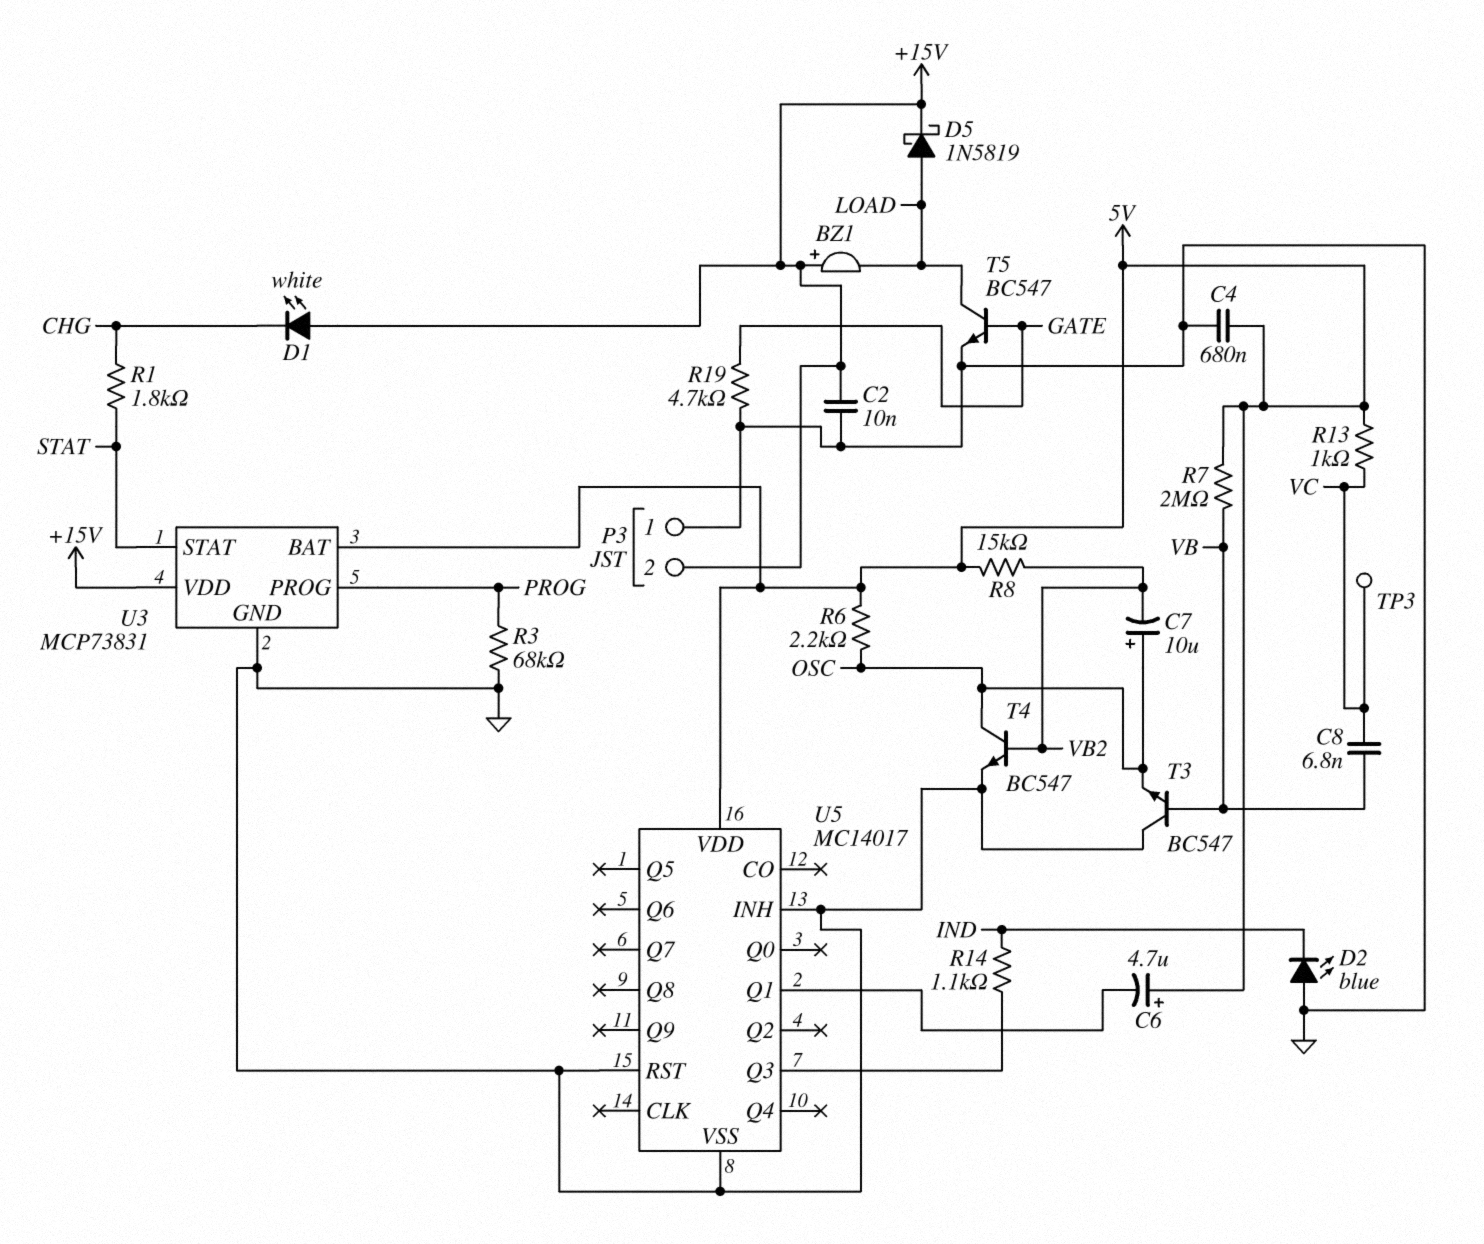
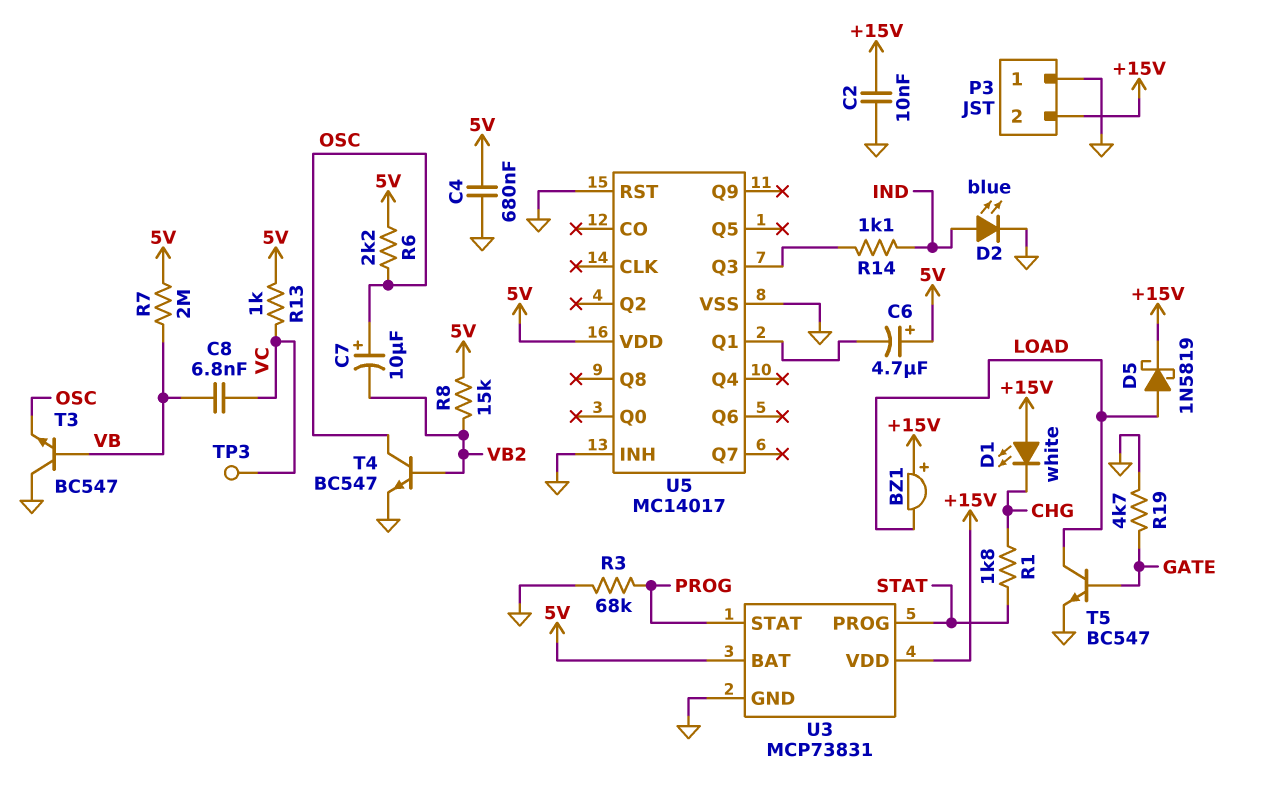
D2: LED blue (A GND, K IND) -> LED blue (A IND, K GND)
U3 pin PROG: PROG -> STAT
U3 pin STAT: STAT -> PROG

